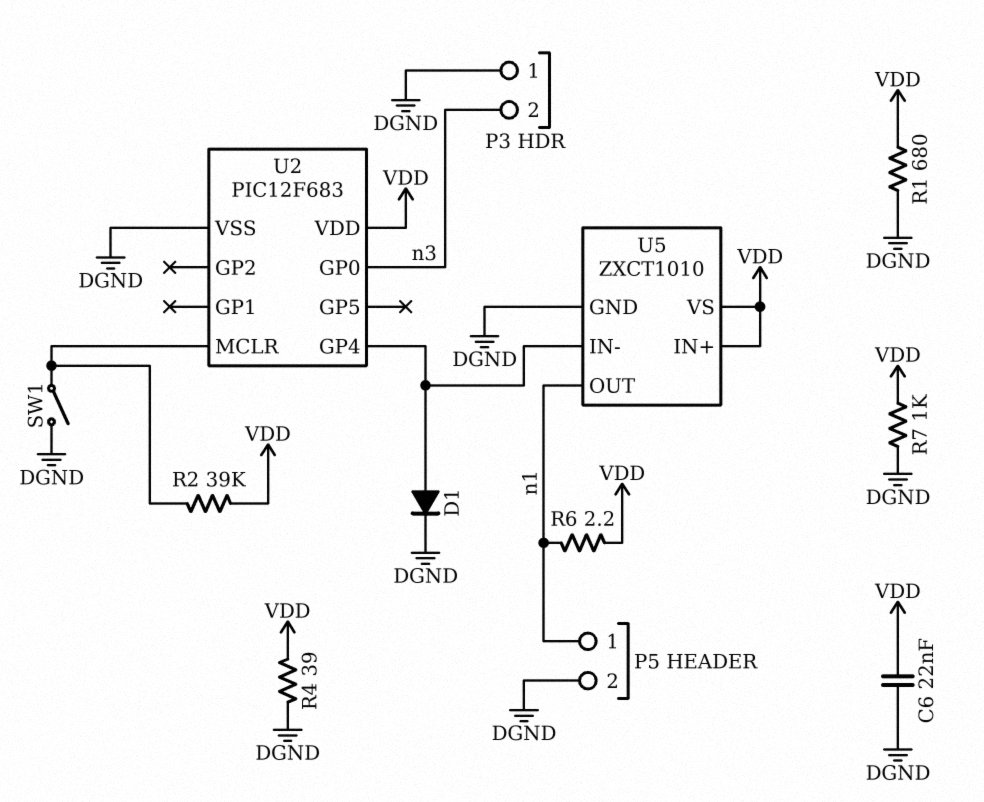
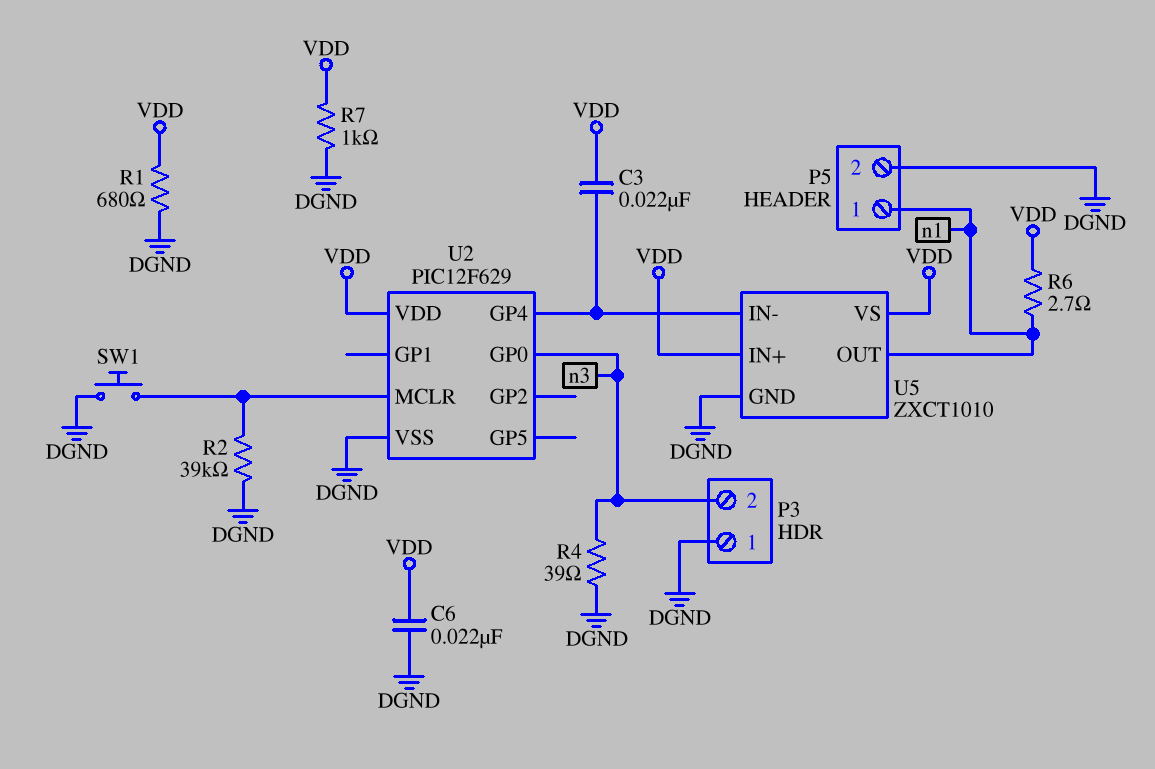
C3: none -> 22nF (U2/GP4, VDD)
D1: diode (A U2/GP4, K DGND) -> none
R2: 39k (U2/MCLR, VDD) -> 39k (DGND, U2/MCLR)
R4: 39 (DGND, VDD) -> 39 (DGND, n3)
R6: 2.2 (VDD, n1) -> 2.7 (VDD, n1)
SW1: switch (DGND, U2/MCLR) -> button (DGND, U2/MCLR)
U2: PIC12F683 -> PIC12F629

